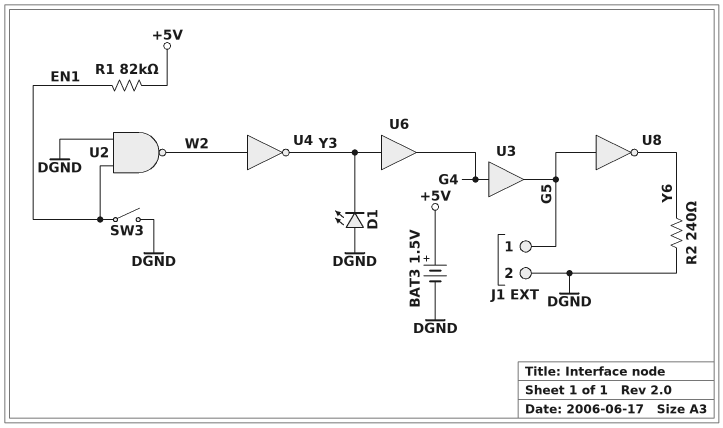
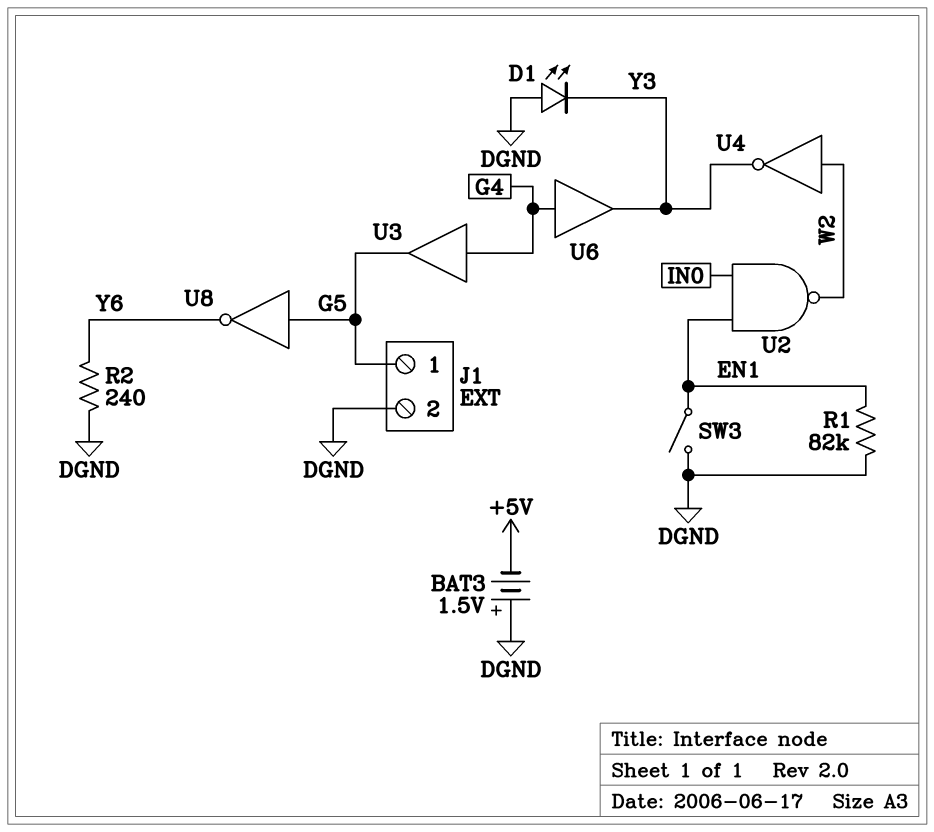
BAT3: 1.5V (plus +5V, minus DGND) -> 1.5V (plus DGND, minus +5V)
R1: 82k (+5V, EN1) -> 82k (DGND, EN1)
U2: NAND (in DGND, in EN1, out W2) -> NAND (in EN1, in IN0, out W2)
U6: buffer (in Y3, out G4) -> buffer (in G4, out Y3)

